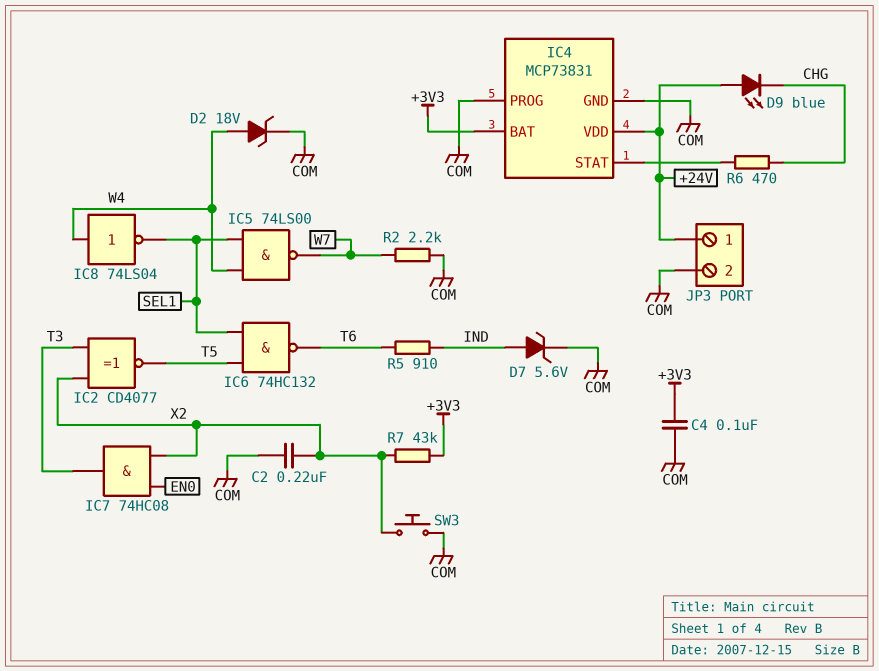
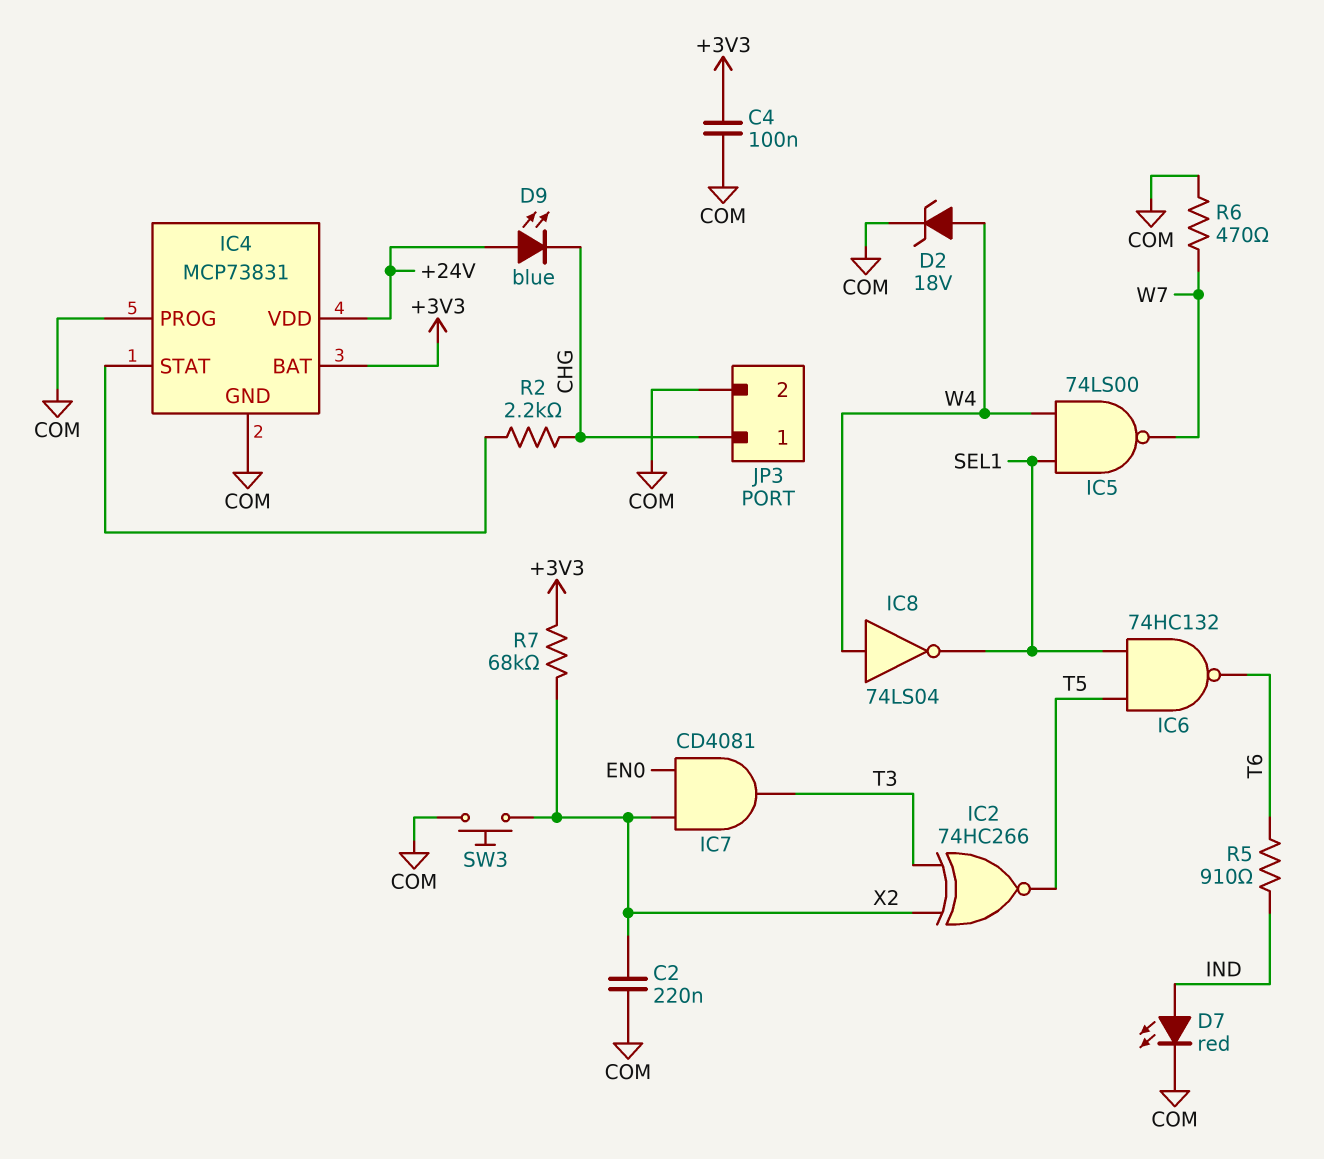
D7: zener 5.6V (A IND, K COM) -> LED red (A IND, K COM)
IC2: XNOR CD4077 (in T3, in X2, out T5) -> XNOR 74HC266 (in T3, in X2, out T5)
IC7: AND 74HC08 (in EN0, in X2, out T3) -> AND CD4081 (in EN0, in X2, out T3)
JP3 pin 1: +24V -> CHG
R2: 2.2k (COM, W7) -> 2.2k (CHG, IC4/STAT)
R6: 470 (CHG, IC4/STAT) -> 470 (COM, W7)
R7: 43k (+3V3, X2) -> 68k (+3V3, X2)

